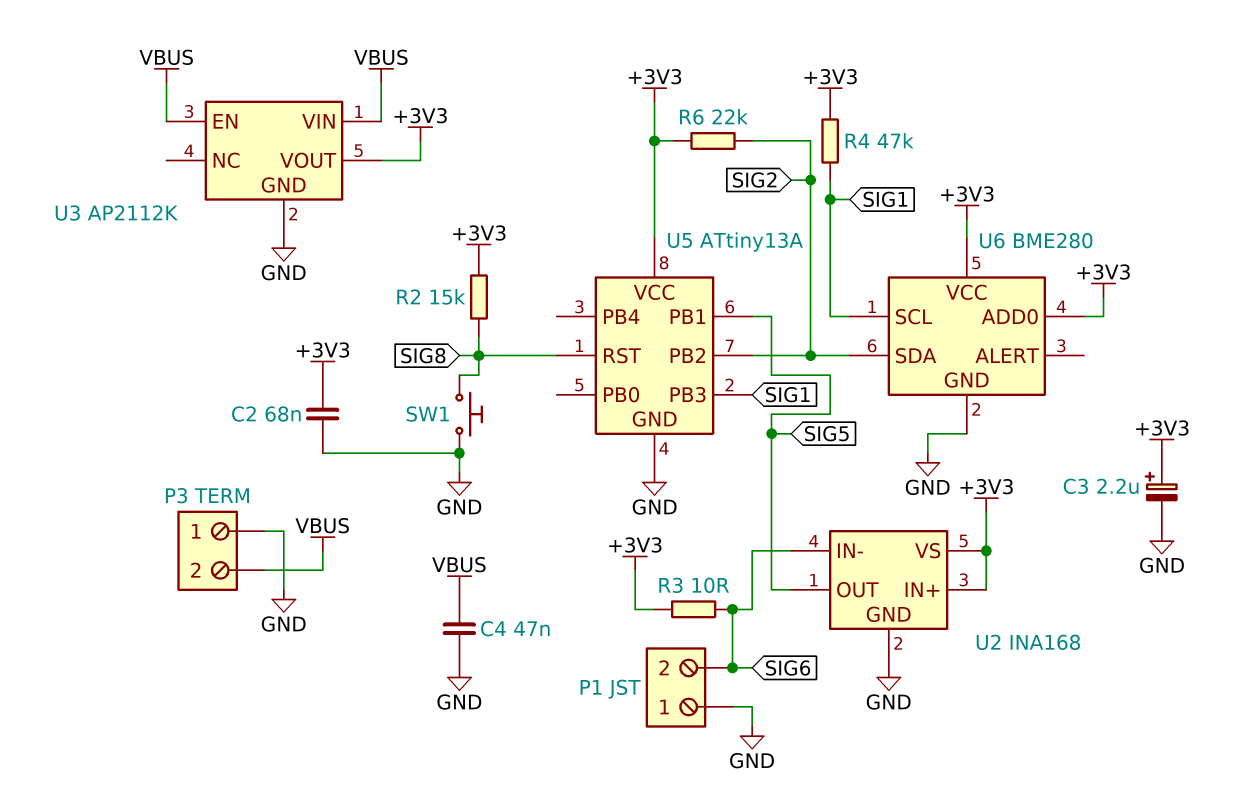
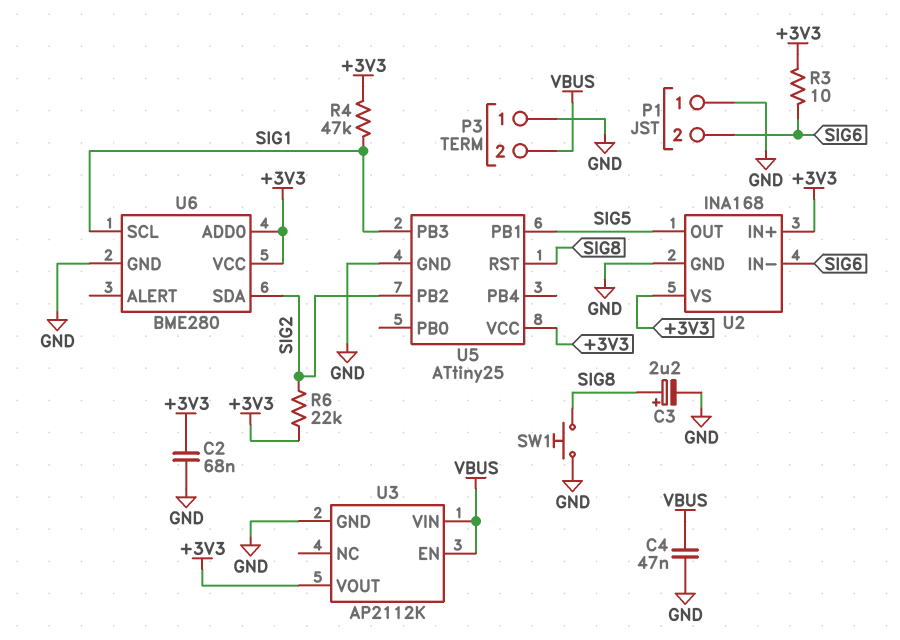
C3: 2.2uF (plus +3V3, minus GND) -> 2.2uF (plus SIG8, minus GND)
R2: 15k (+3V3, SIG8) -> none
U5: ATtiny13A -> ATtiny25

